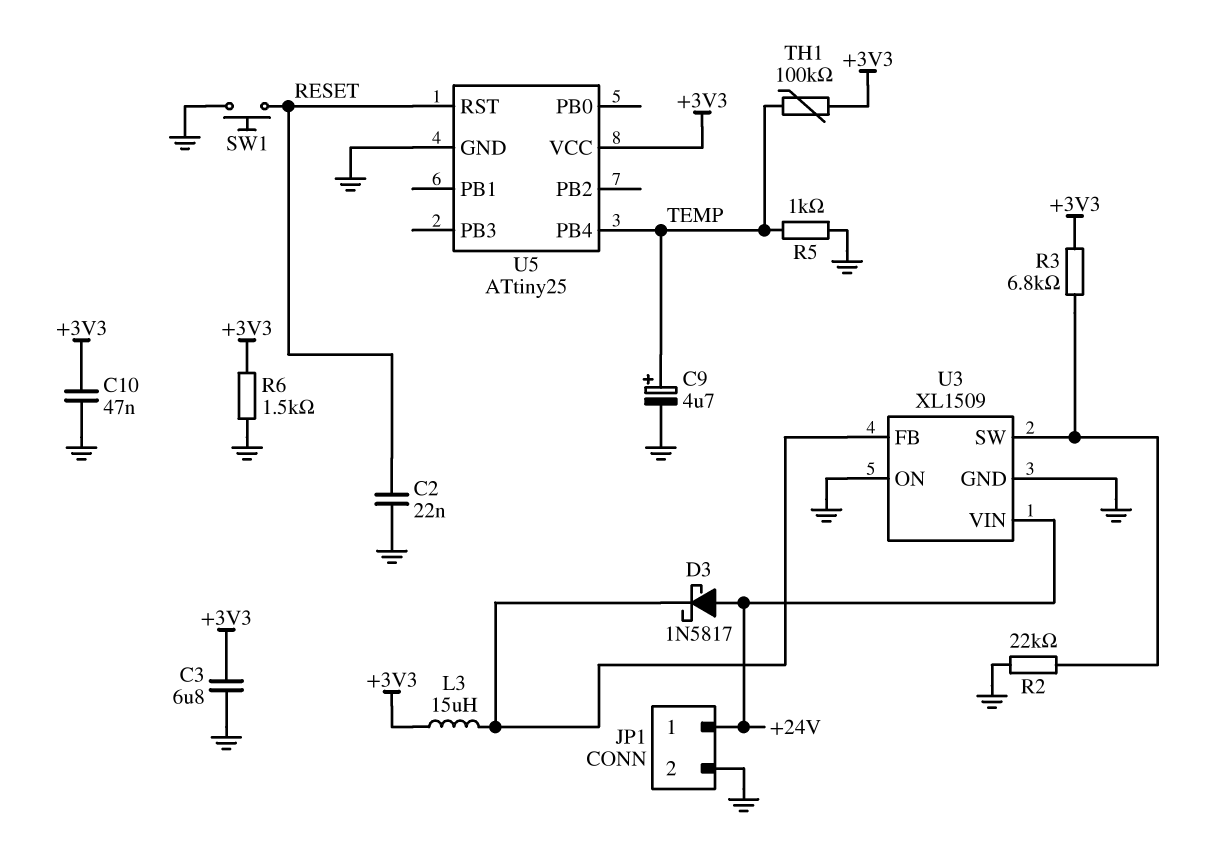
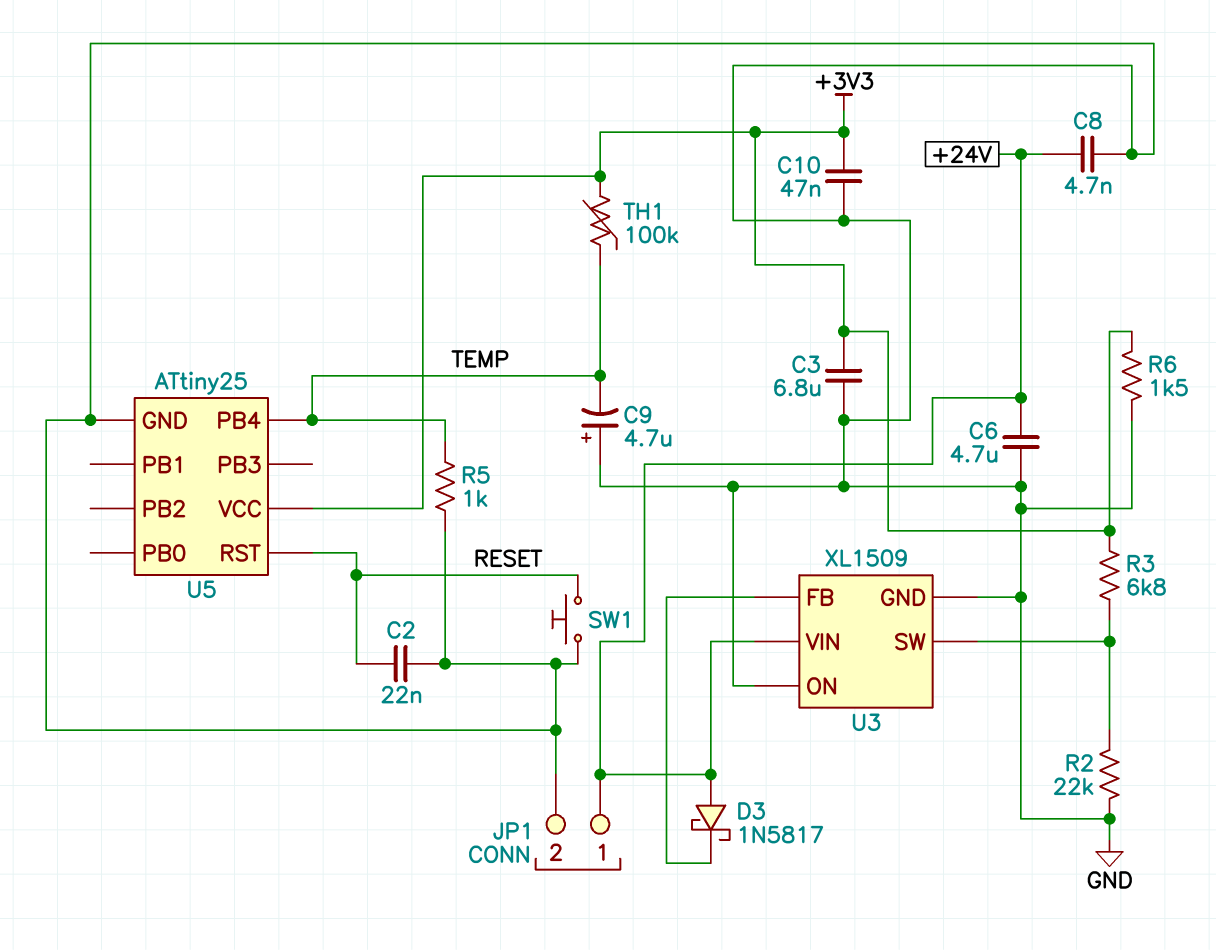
C6: none -> 4.7uF (+24V, GND)
C8: none -> 4.7nF (+24V, GND)
C9: 4.7uF (plus TEMP, minus GND) -> 4.7uF (plus GND, minus TEMP)
L3: 15uH (+3V3, U3/FB) -> none

